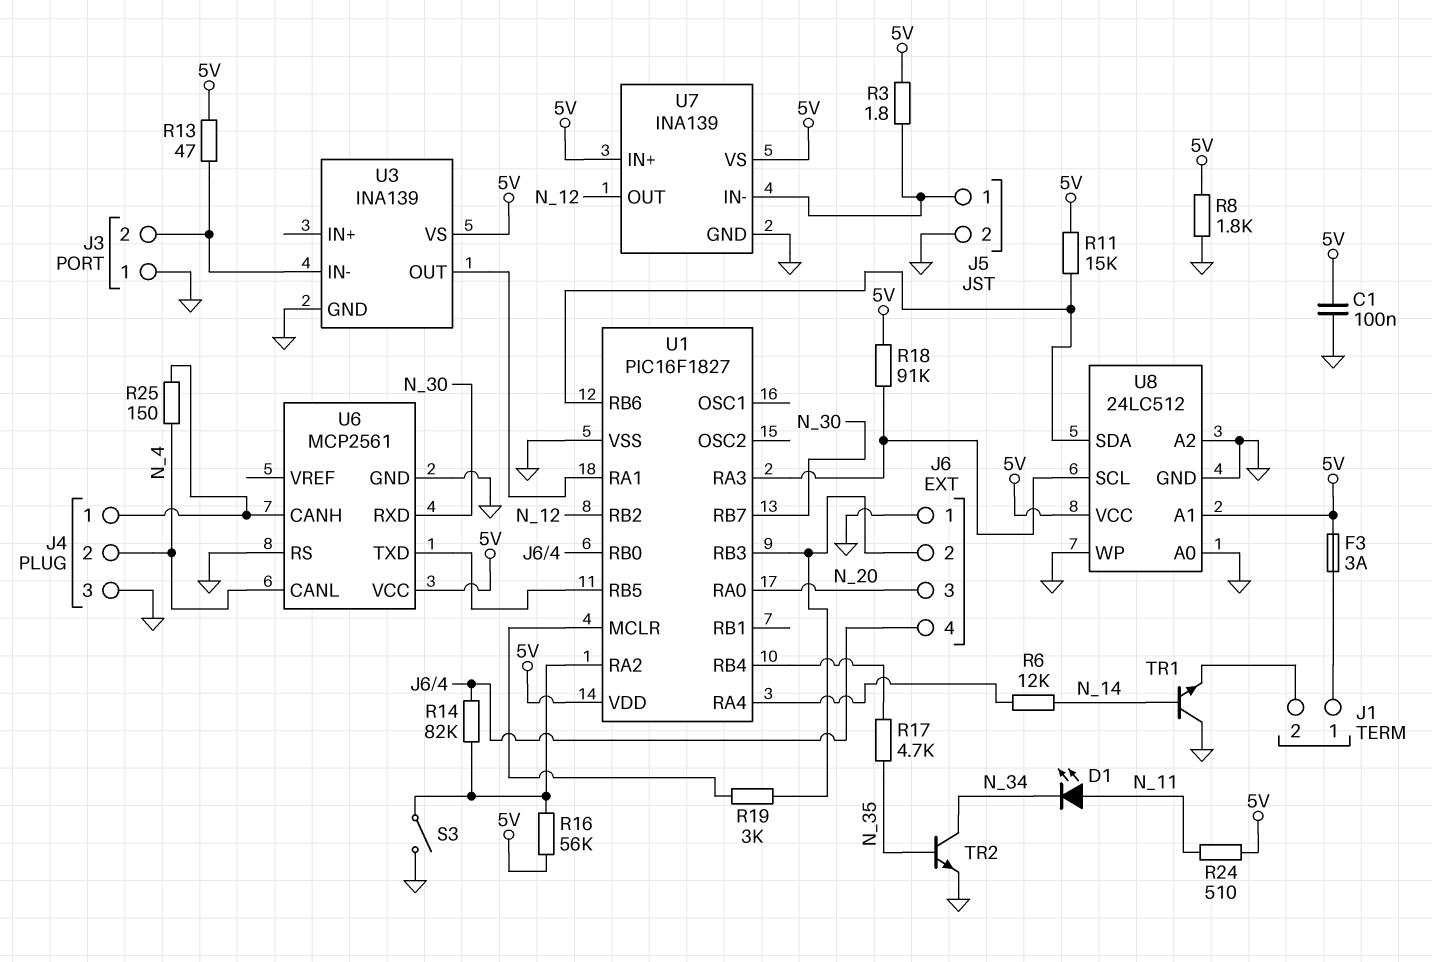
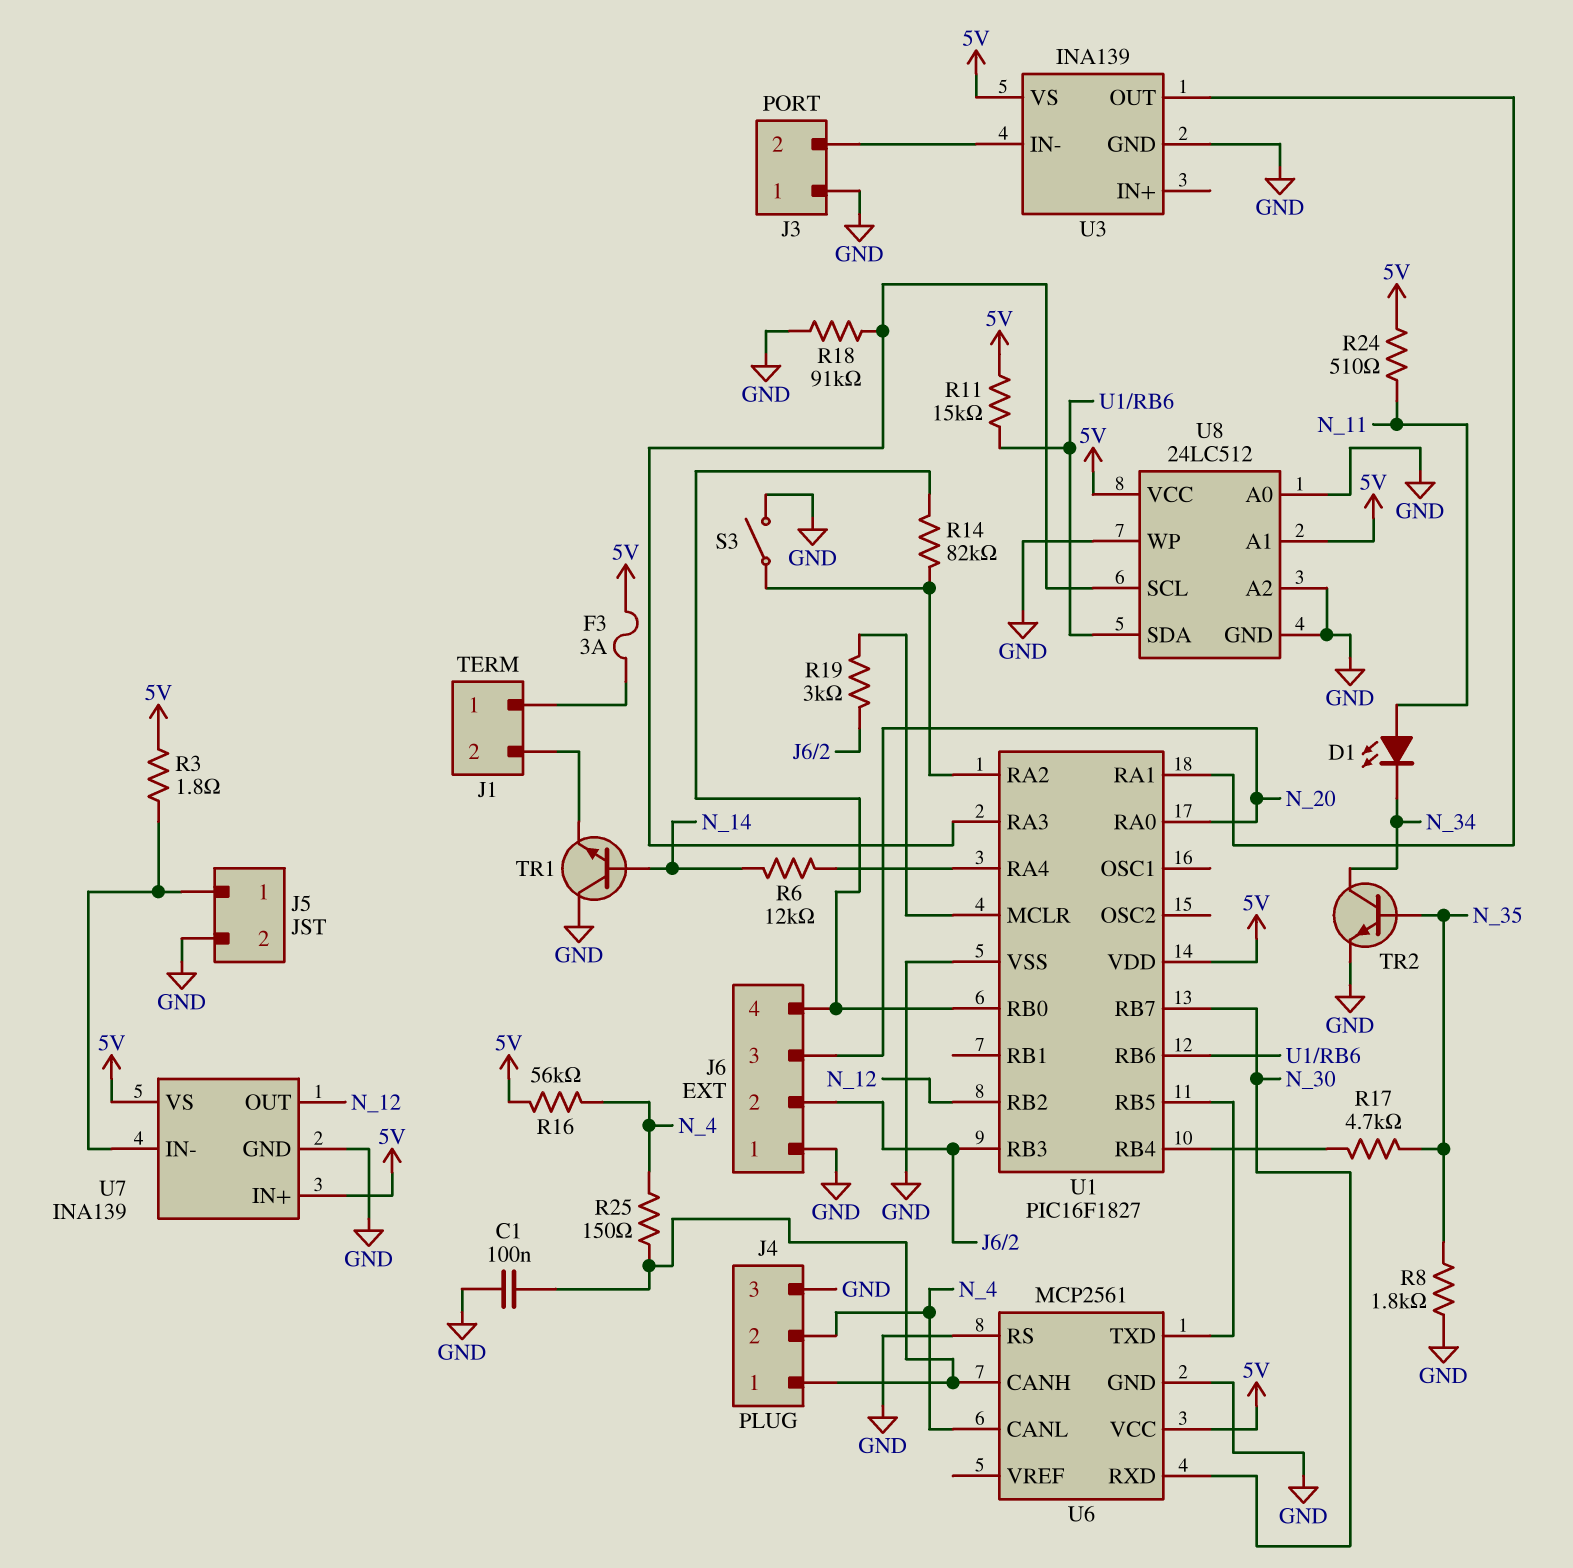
C1: 100nF (5V, GND) -> 100nF (GND, J4/1)
R8: 1.8k (5V, GND) -> 1.8k (GND, N_35)
R13: 47 (5V, J3/2) -> none
R16: 56k (5V, U1/RA2) -> 56k (5V, N_4)
R18: 91k (5V, U1/RA3) -> 91k (GND, U1/RA3)

